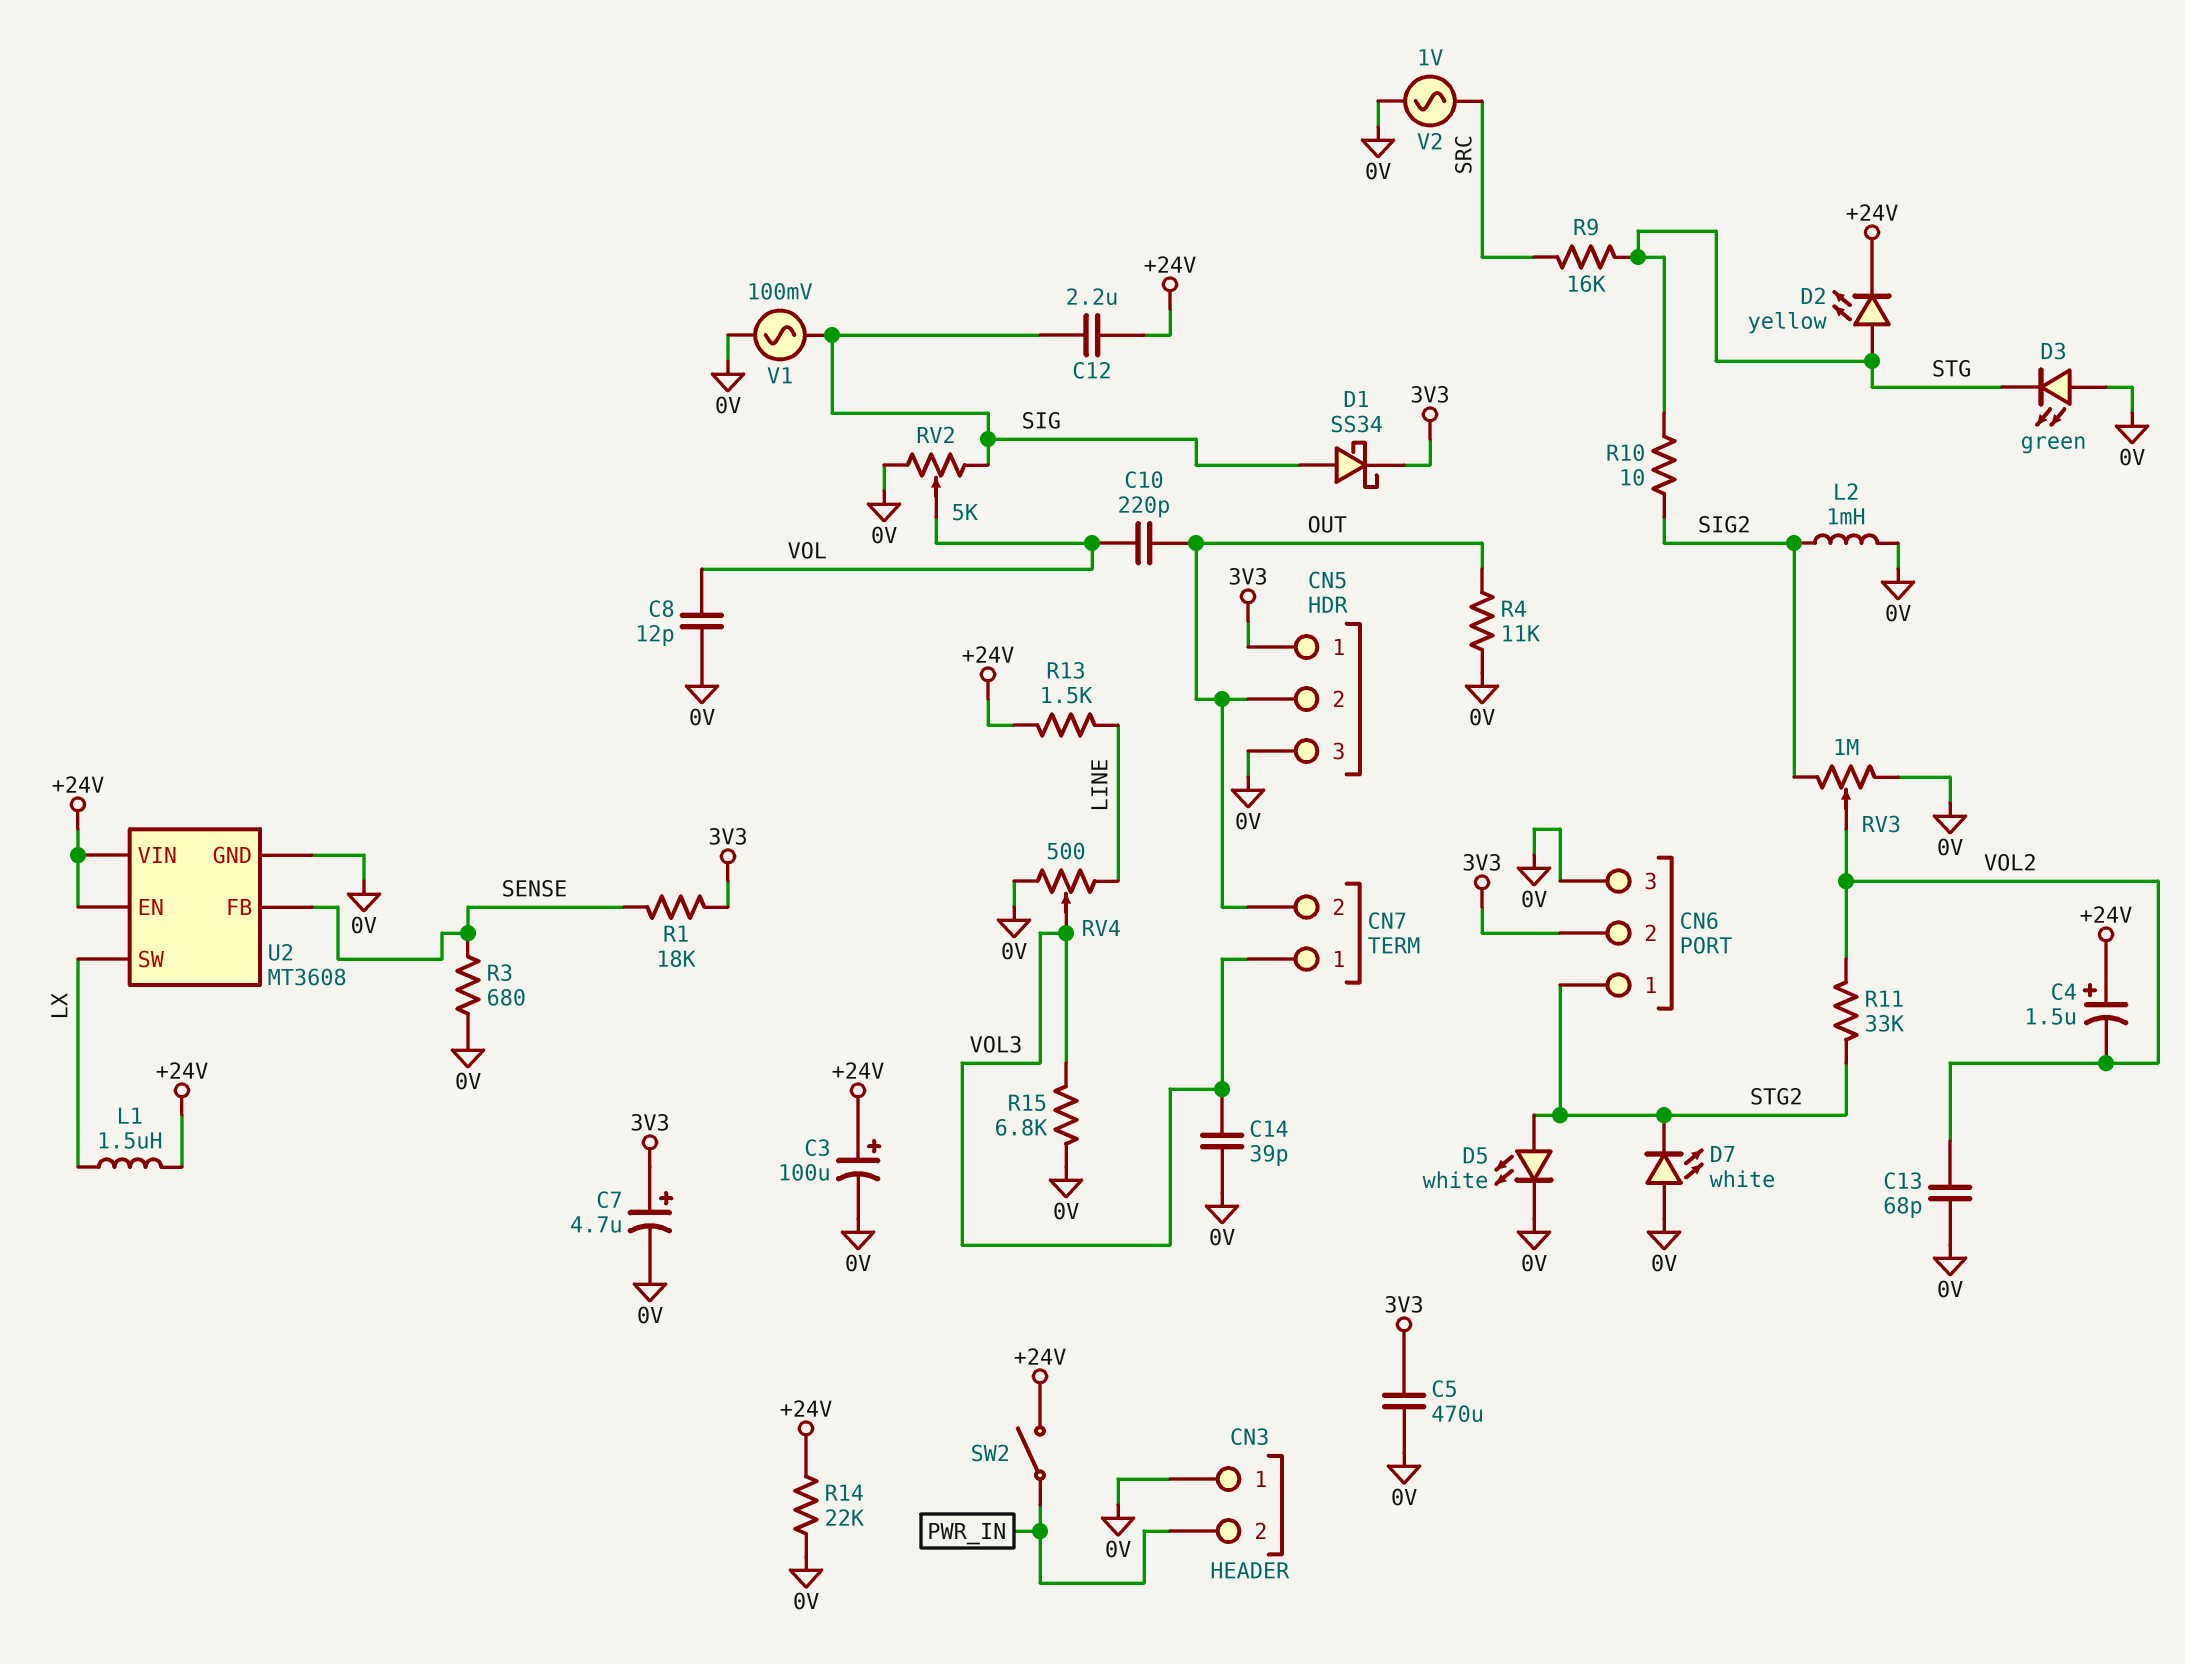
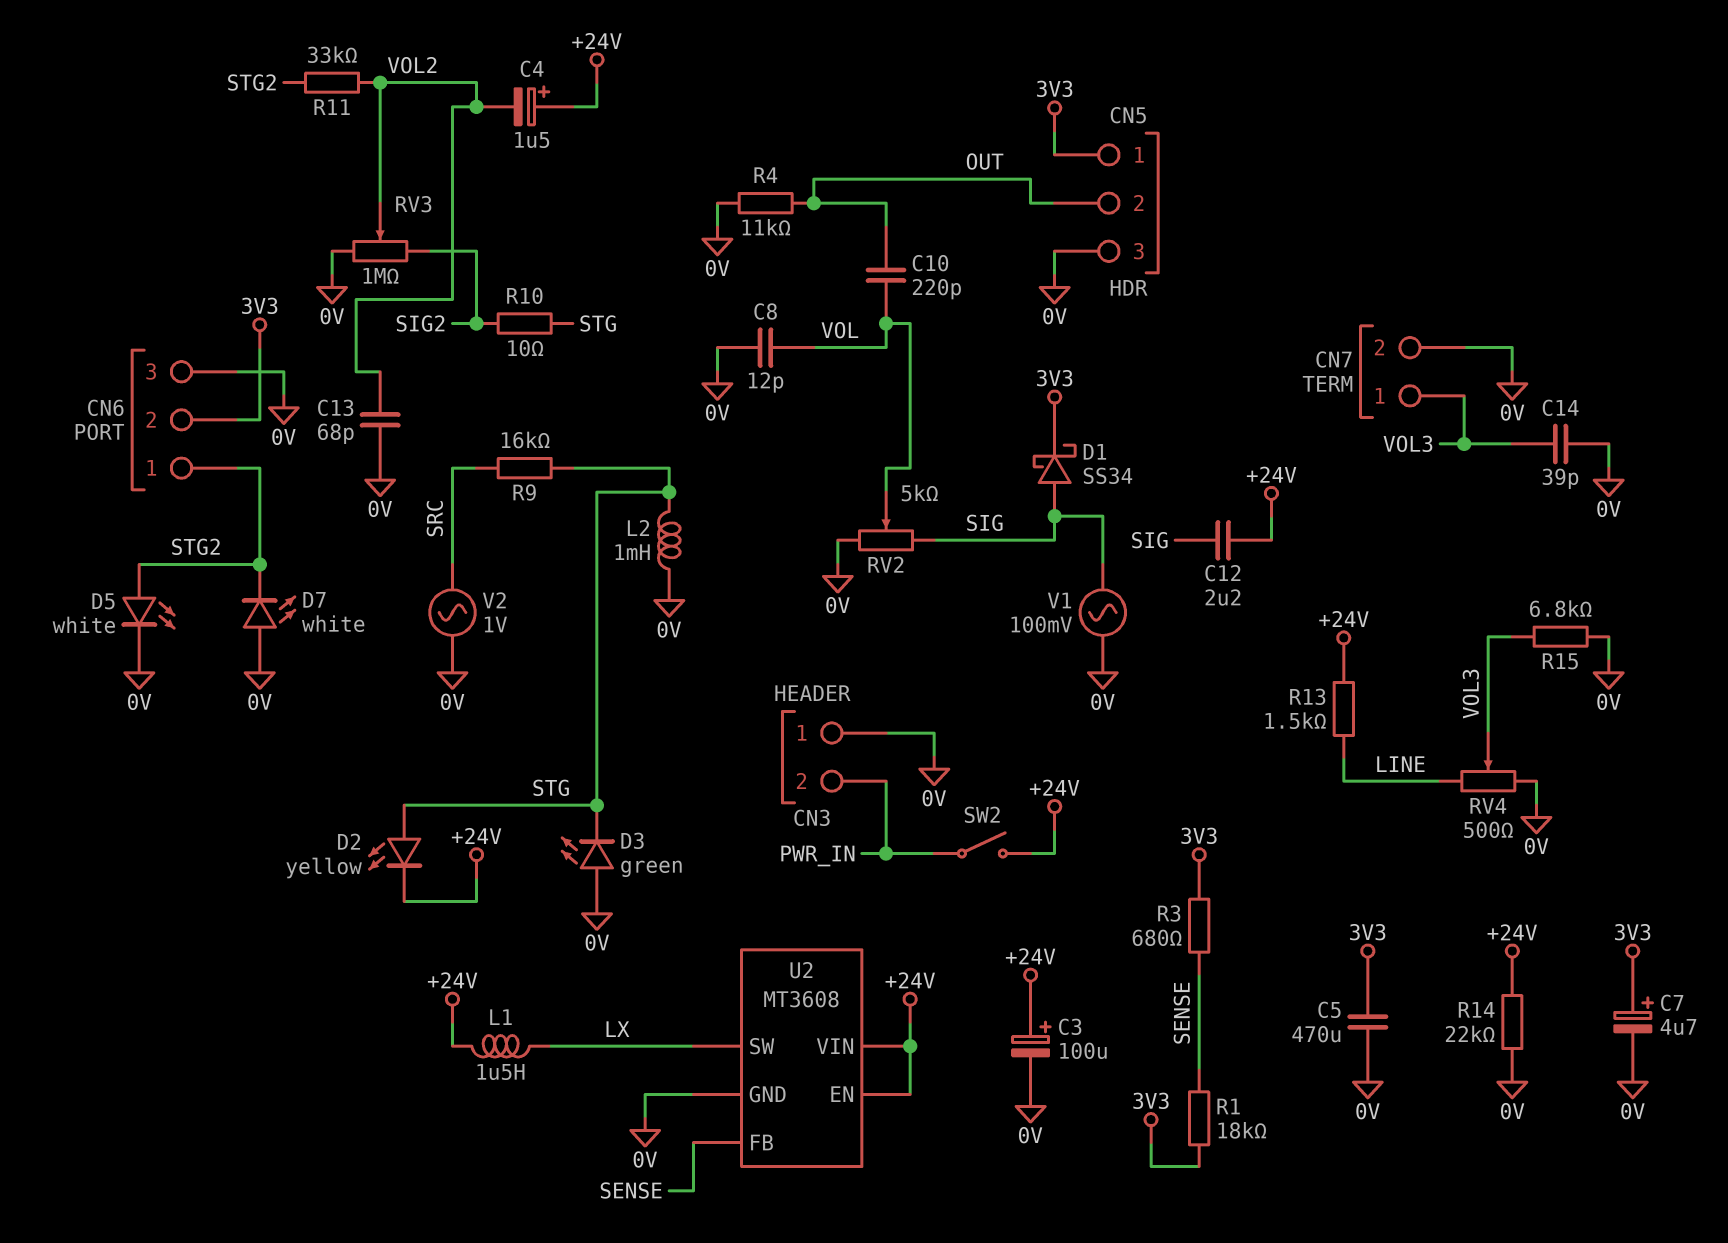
CN7 pin 2: OUT -> 0V
L2: 1mH (0V, SIG2) -> 1mH (0V, STG)
R3: 680 (0V, SENSE) -> 680 (3V3, SENSE)

